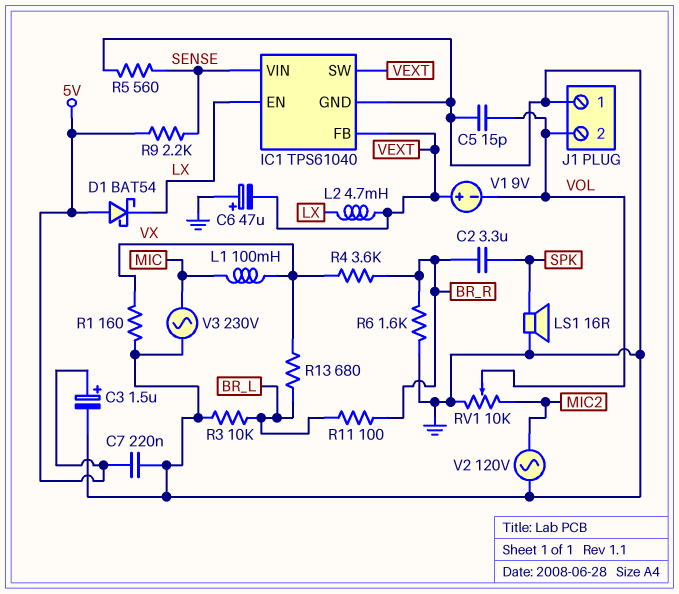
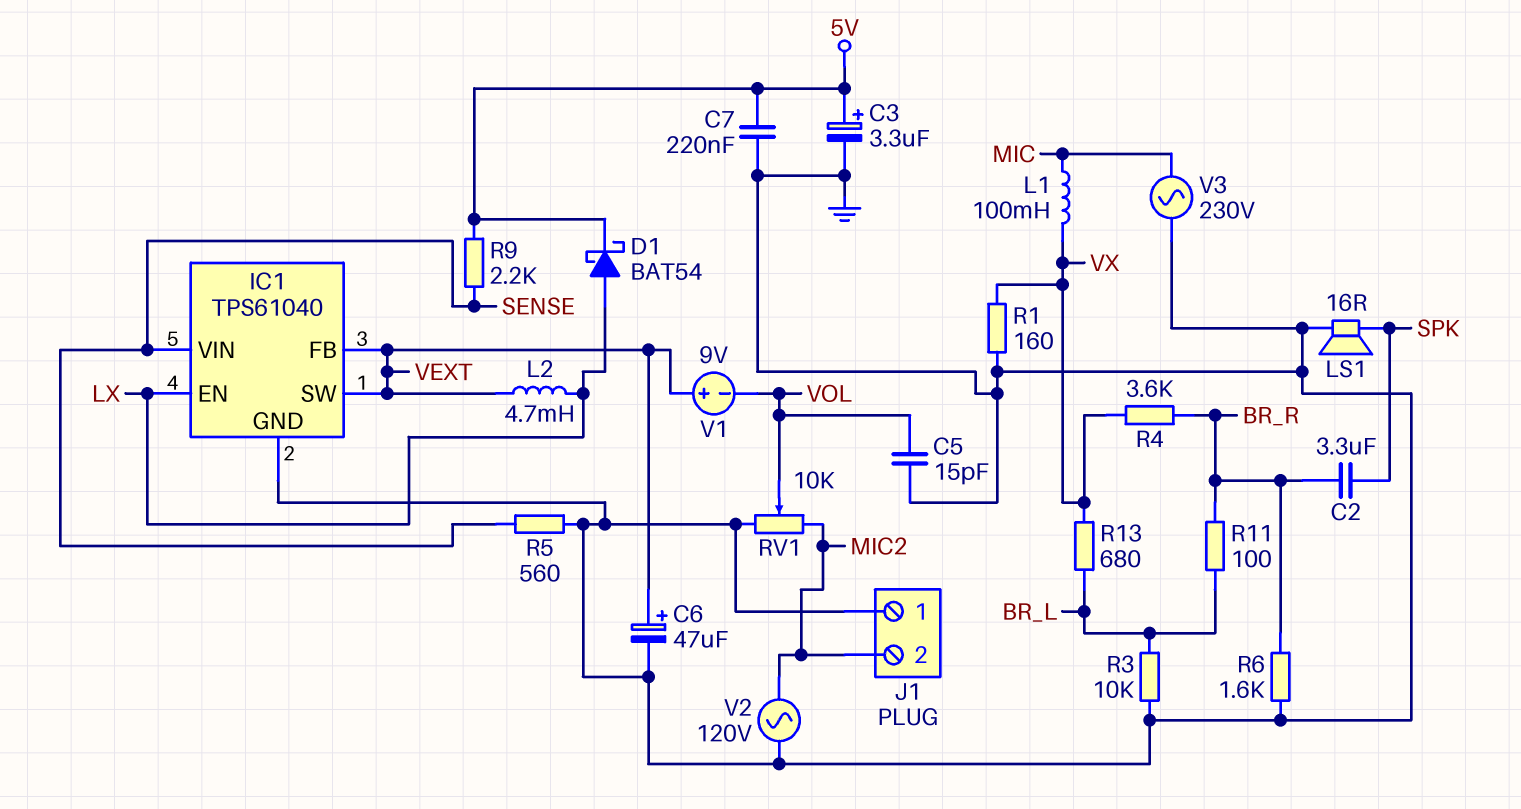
C3: 1.5uF (plus 5V, minus GND) -> 3.3uF (plus 5V, minus GND)
C6: 47uF (plus GND, minus VEXT) -> 47uF (plus VEXT, minus GND)
D1: schottky BAT54 (A 5V, K LX) -> schottky BAT54 (A LX, K 5V)
J1 pin 2: VOL -> MIC2

